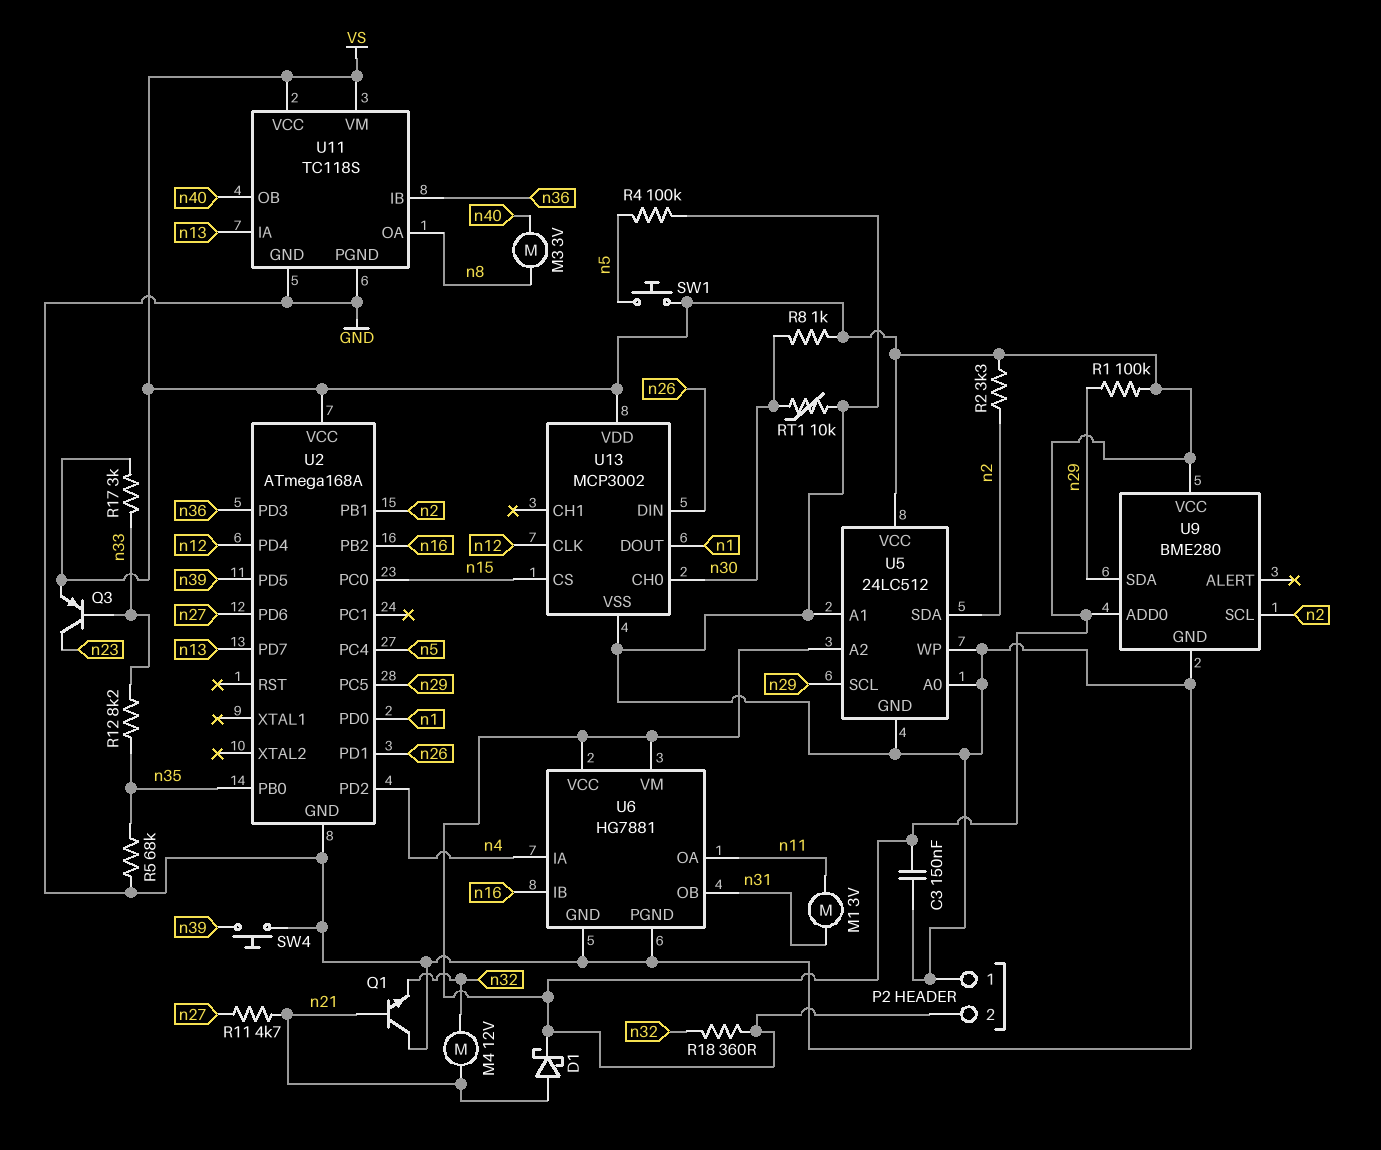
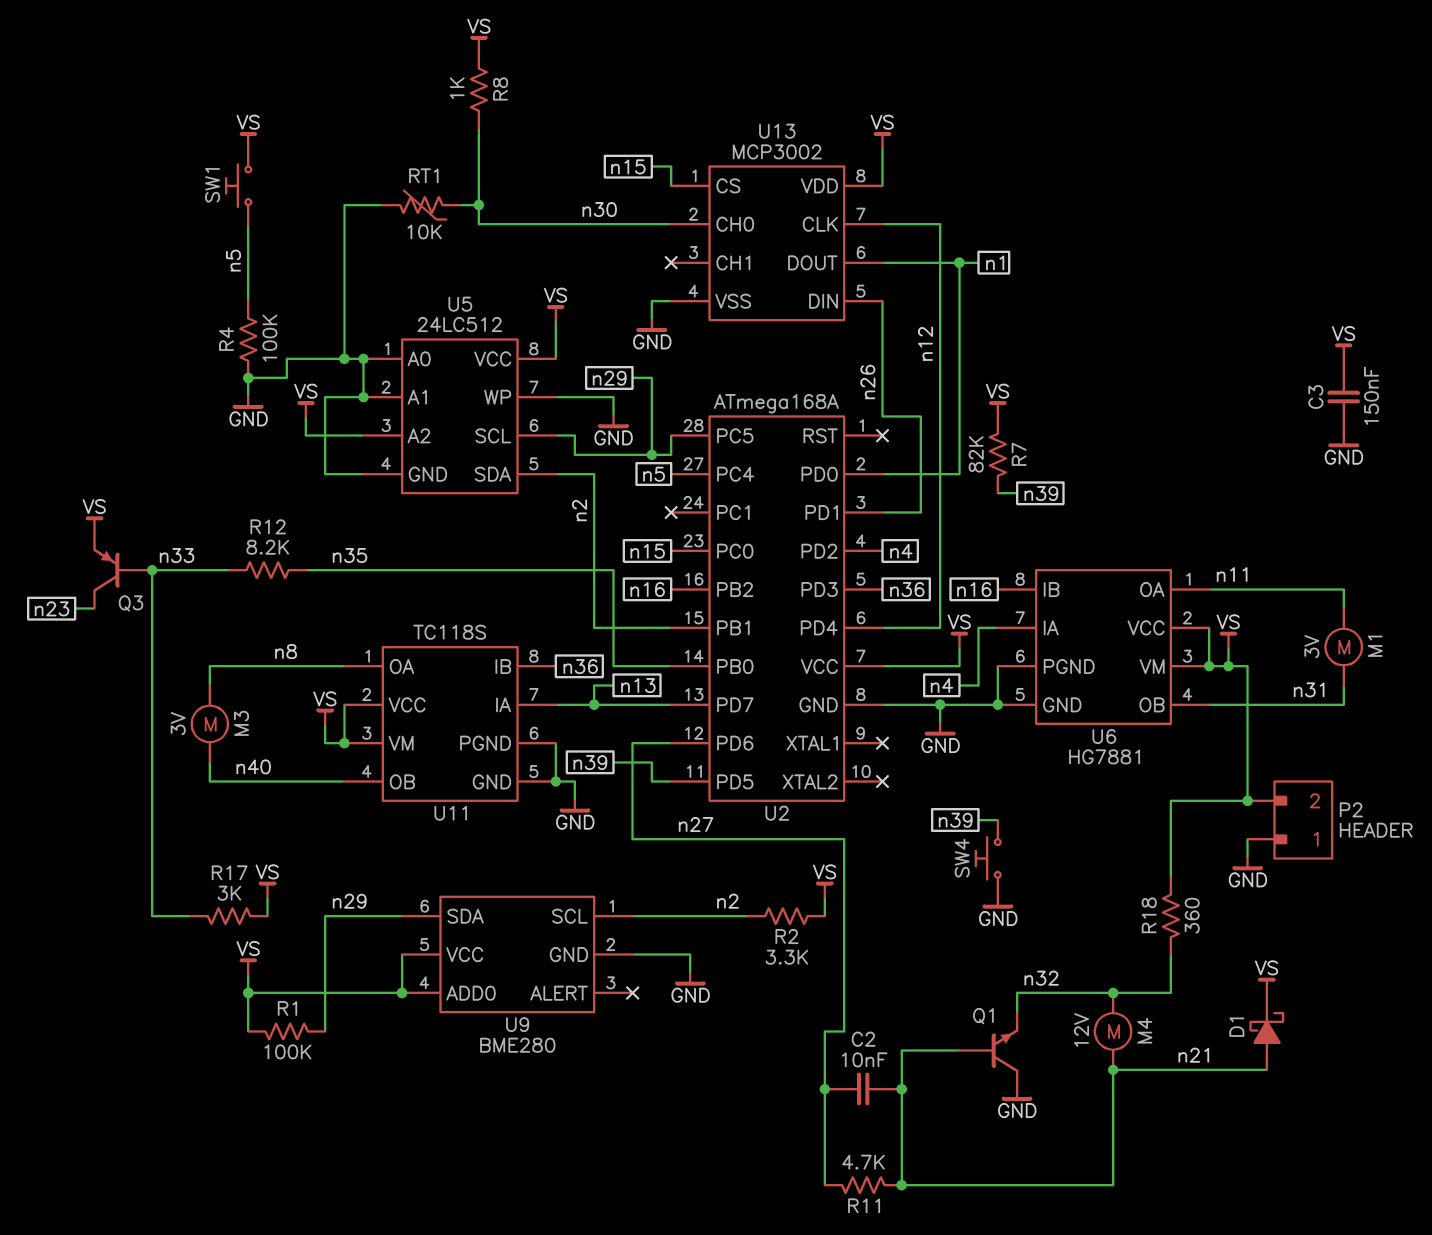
C2: none -> 10nF (n21, n27)
R5: 68k (GND, n35) -> none
R7: none -> 82k (VS, n39)

